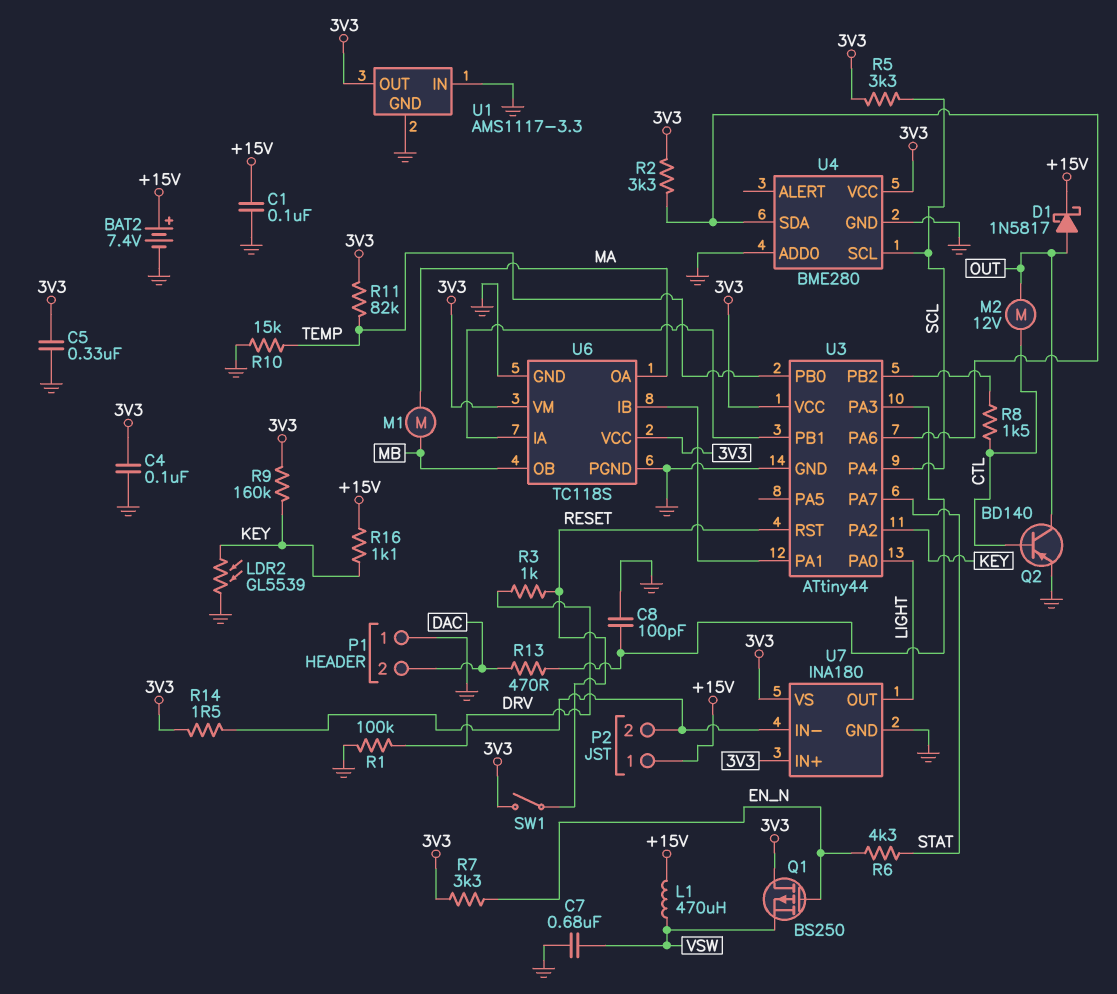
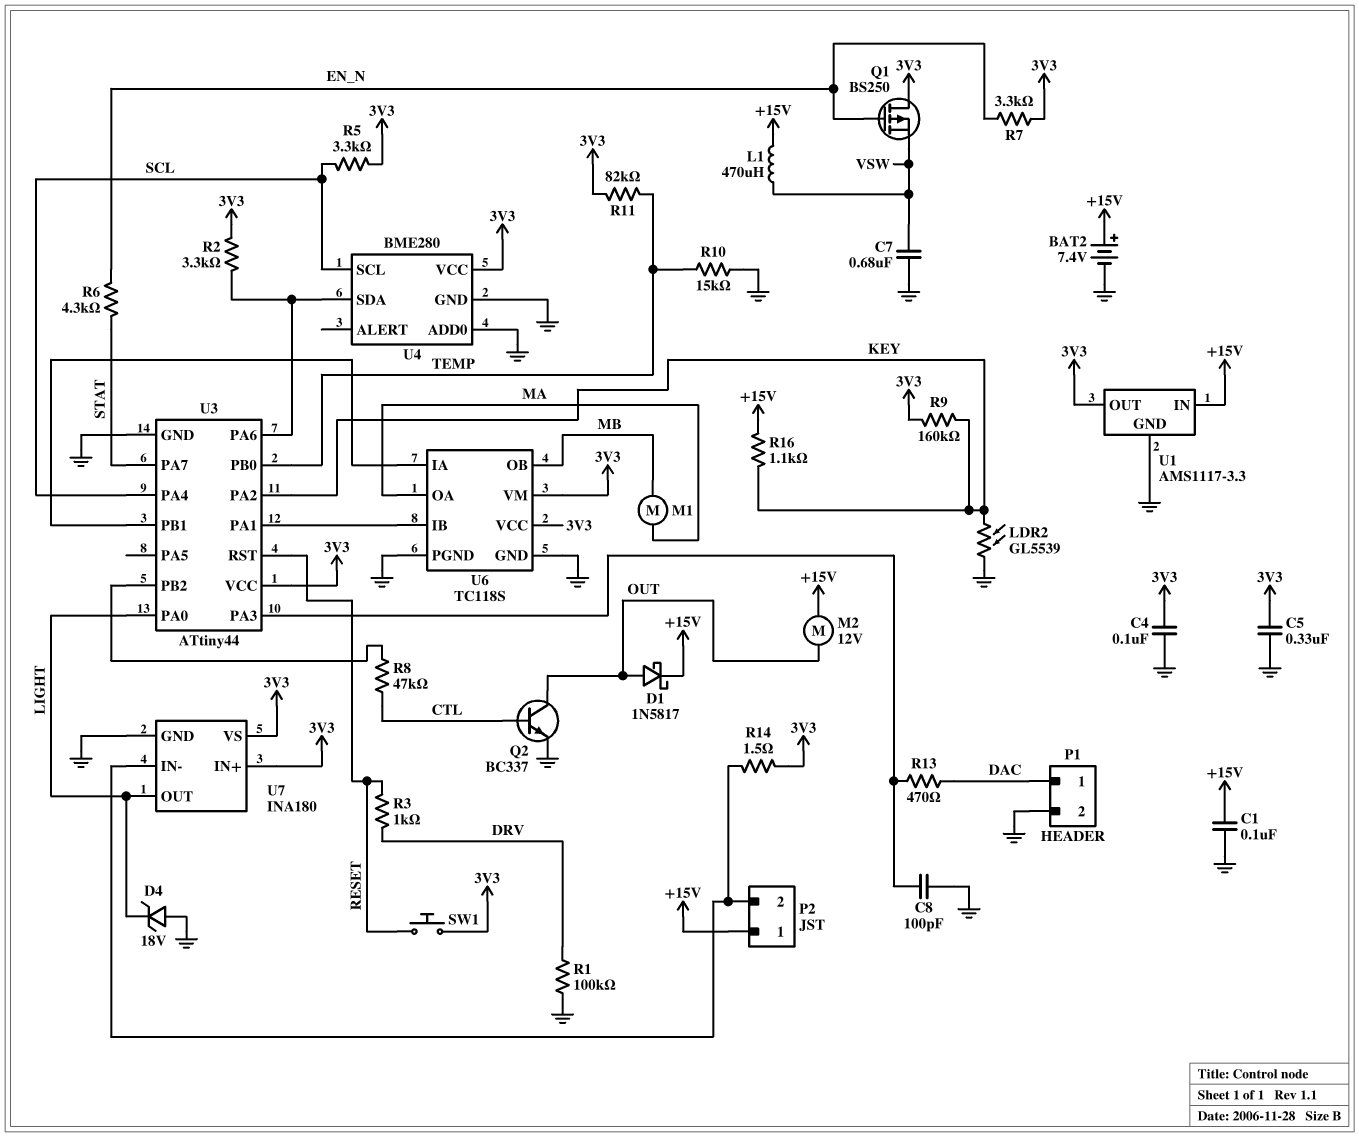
D4: none -> zener 18V (A GND, K LIGHT)
M2: motor 12V (CTL, OUT) -> motor 12V (+15V, OUT)
P1 pin 1: GND -> DAC
P1 pin 2: DAC -> GND
Q2: PNP BD140 (B CTL, C OUT, E GND) -> NPN BC337 (B CTL, C OUT, E GND)
R8: 1.5k (CTL, U3/PB2) -> 47k (CTL, U3/PB2)
SW1: switch (3V3, RESET) -> button (3V3, RESET)
U1 pin IN: GND -> +15V

